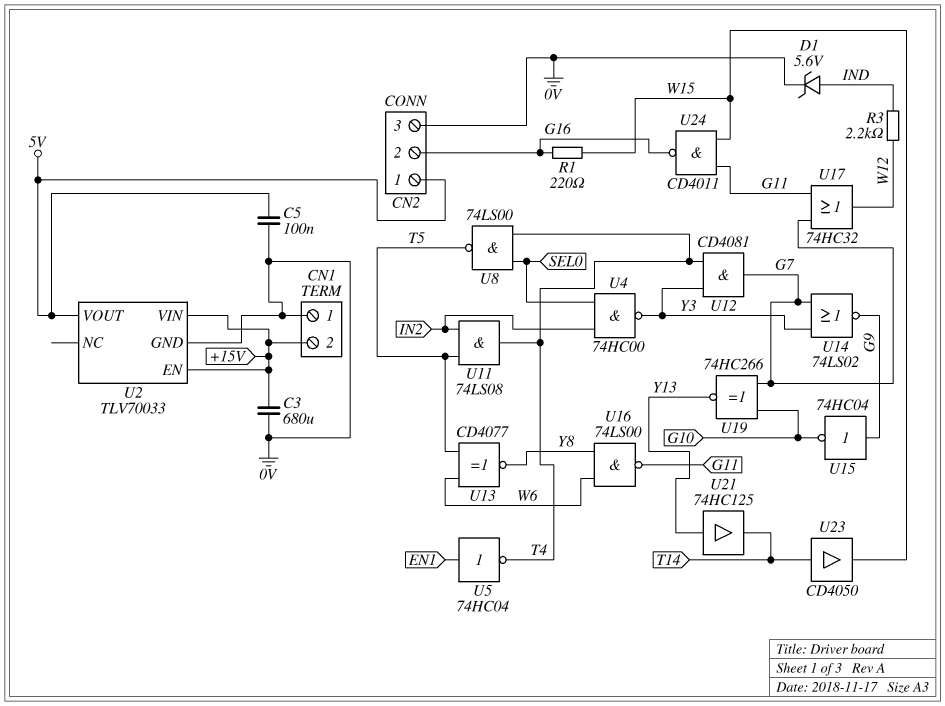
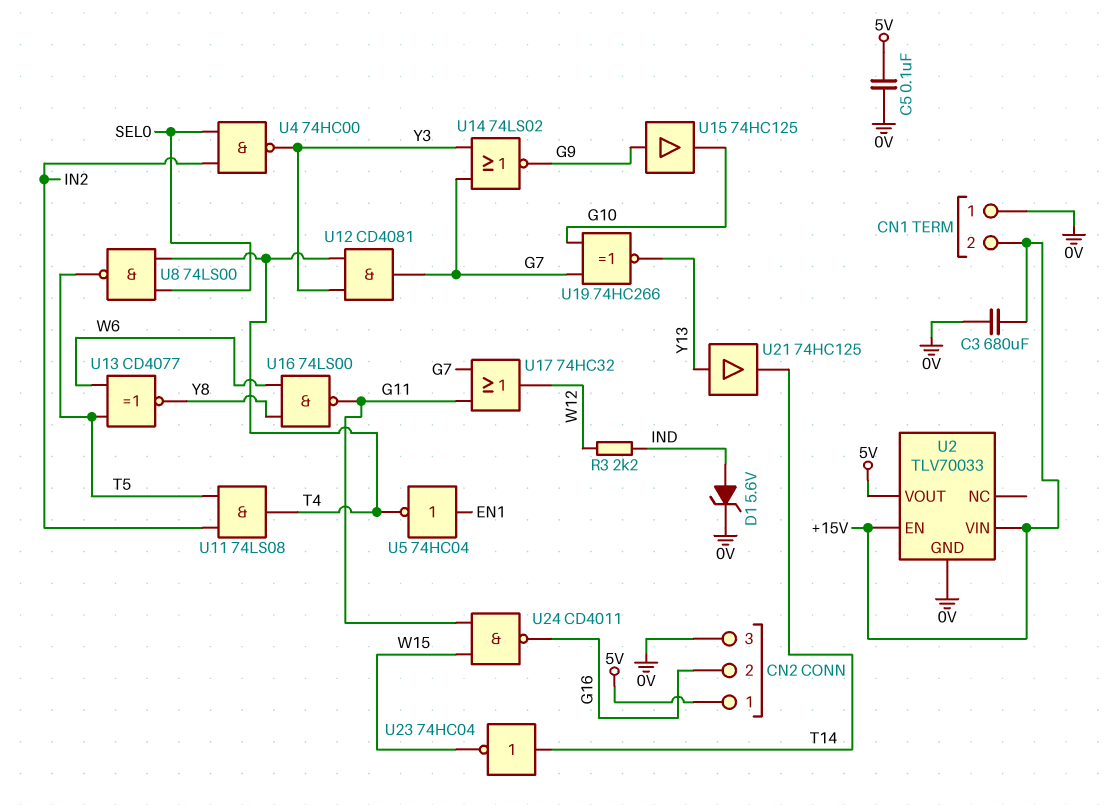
R1: 220 (G16, W15) -> none
U15: NOT 74HC04 (in G9, out G10) -> buffer 74HC125 (in G9, out G10)
U23: buffer CD4050 (in T14, out W15) -> NOT 74HC04 (in T14, out W15)

